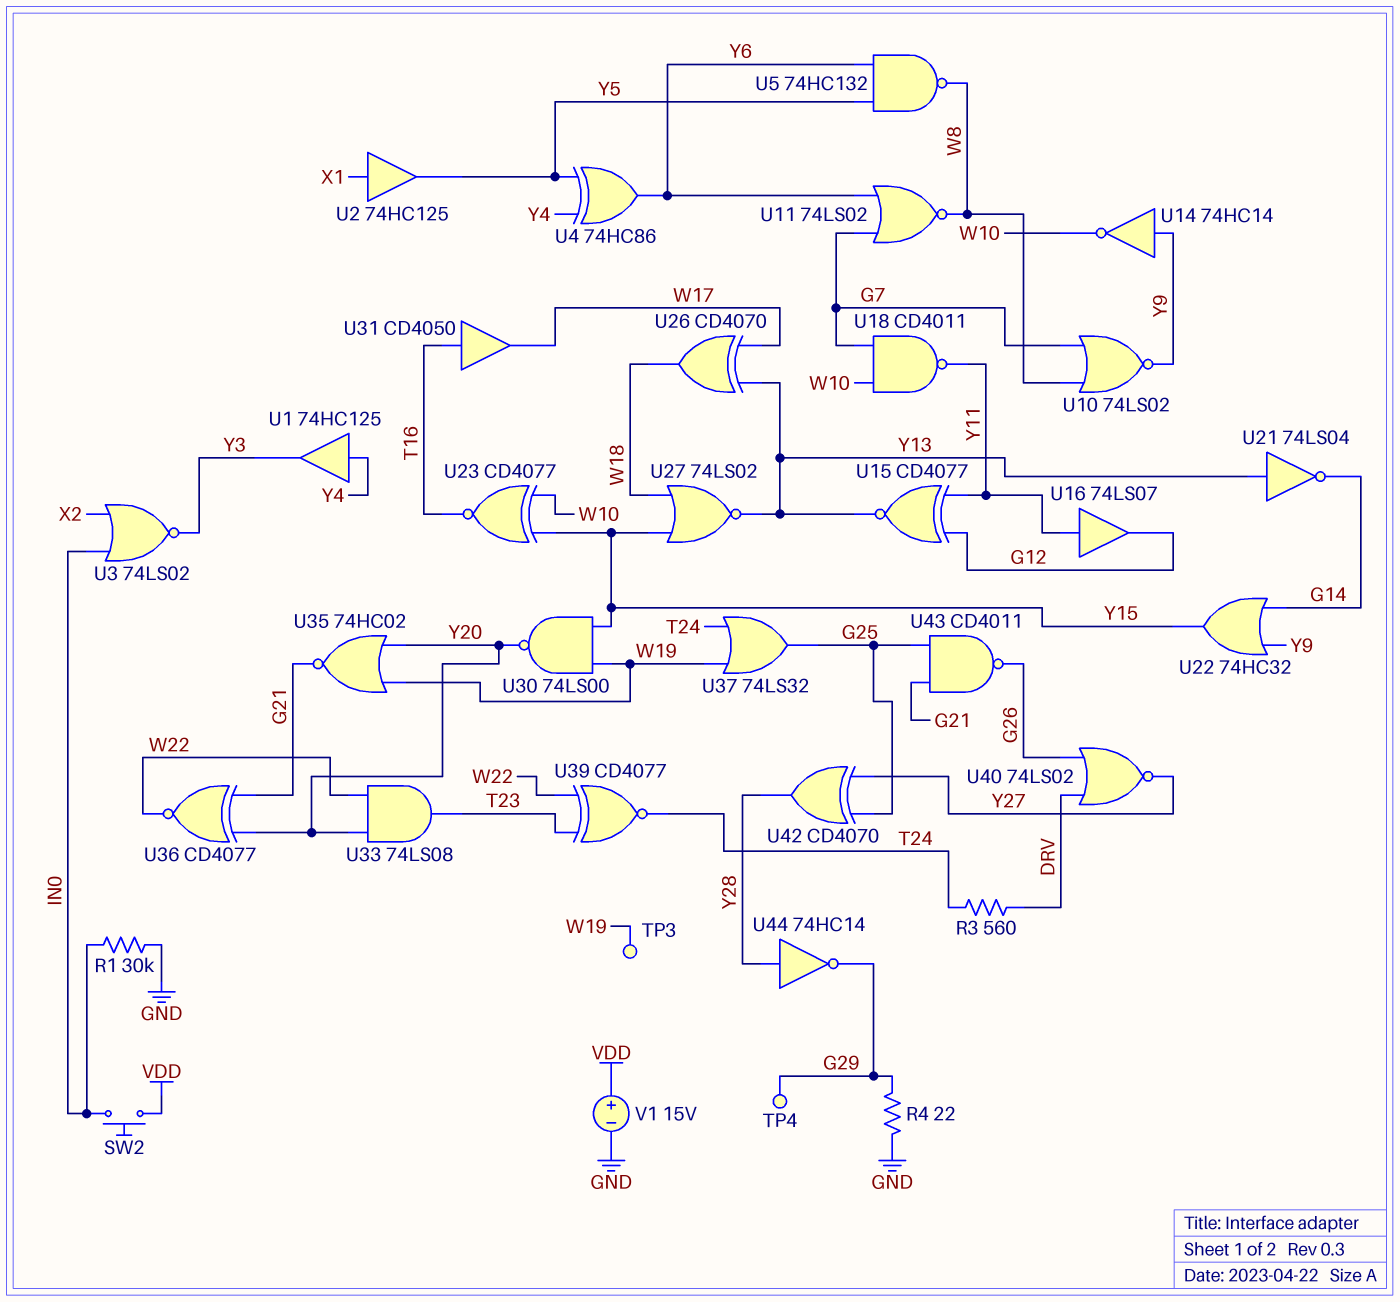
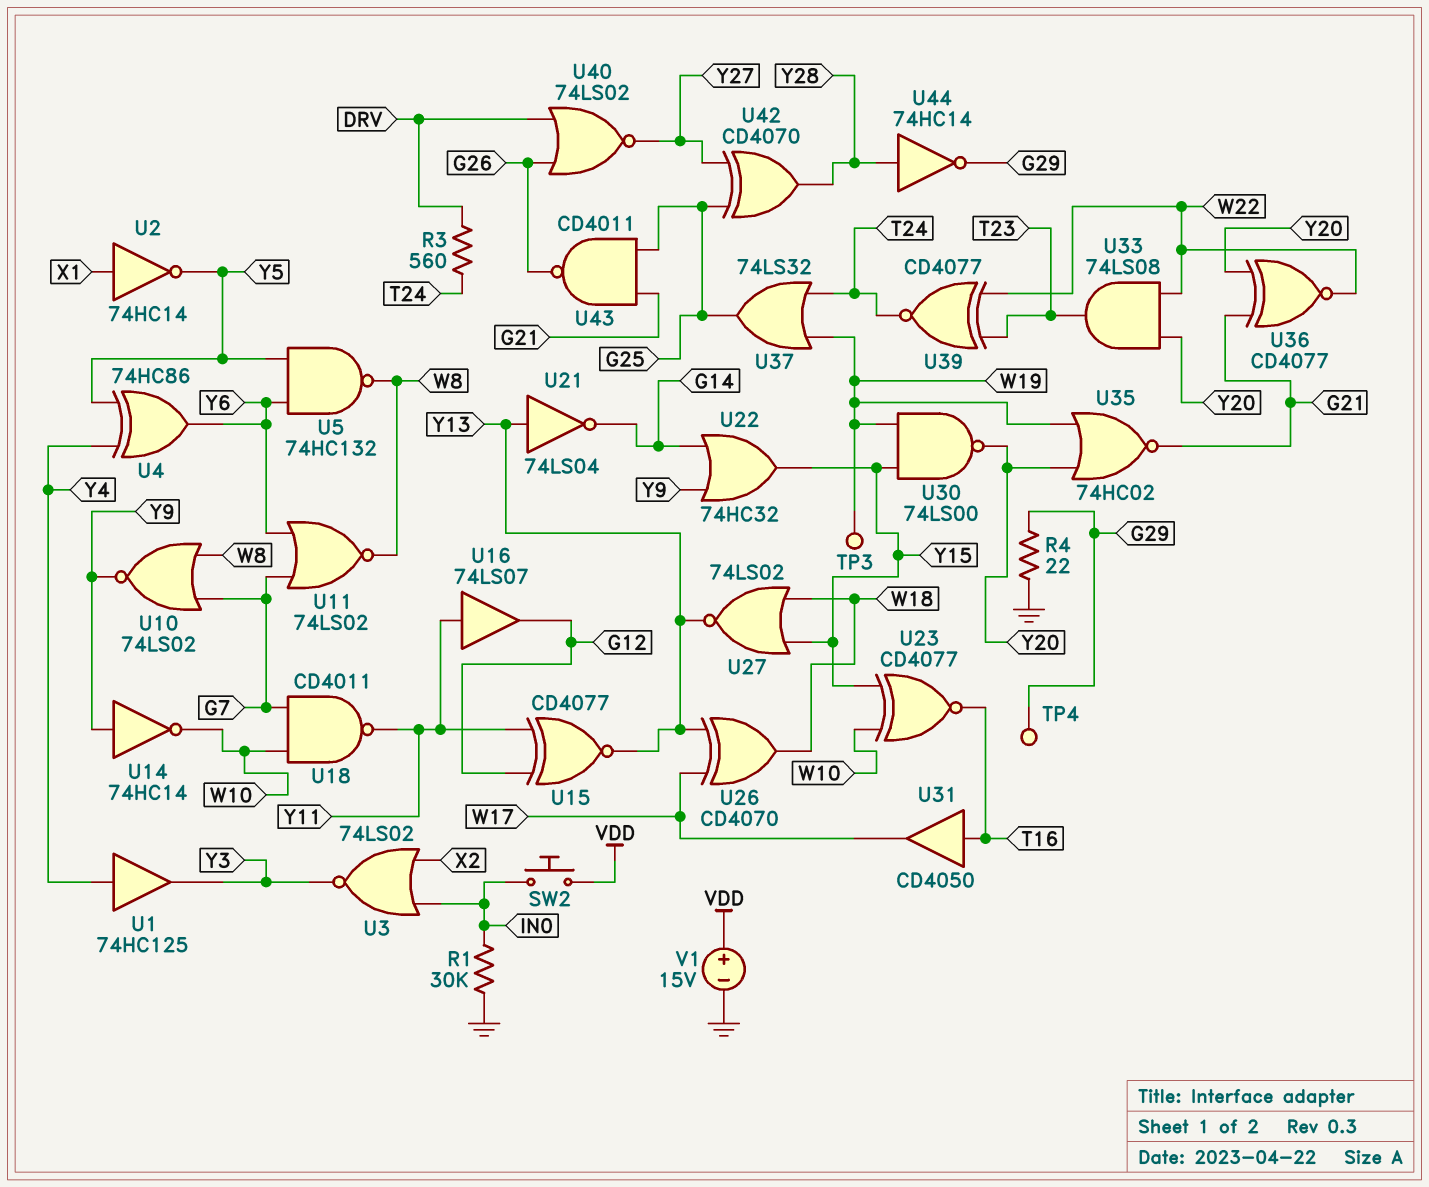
U2: buffer 74HC125 (in X1, out Y5) -> NOT 74HC14 (in X1, out Y5)

